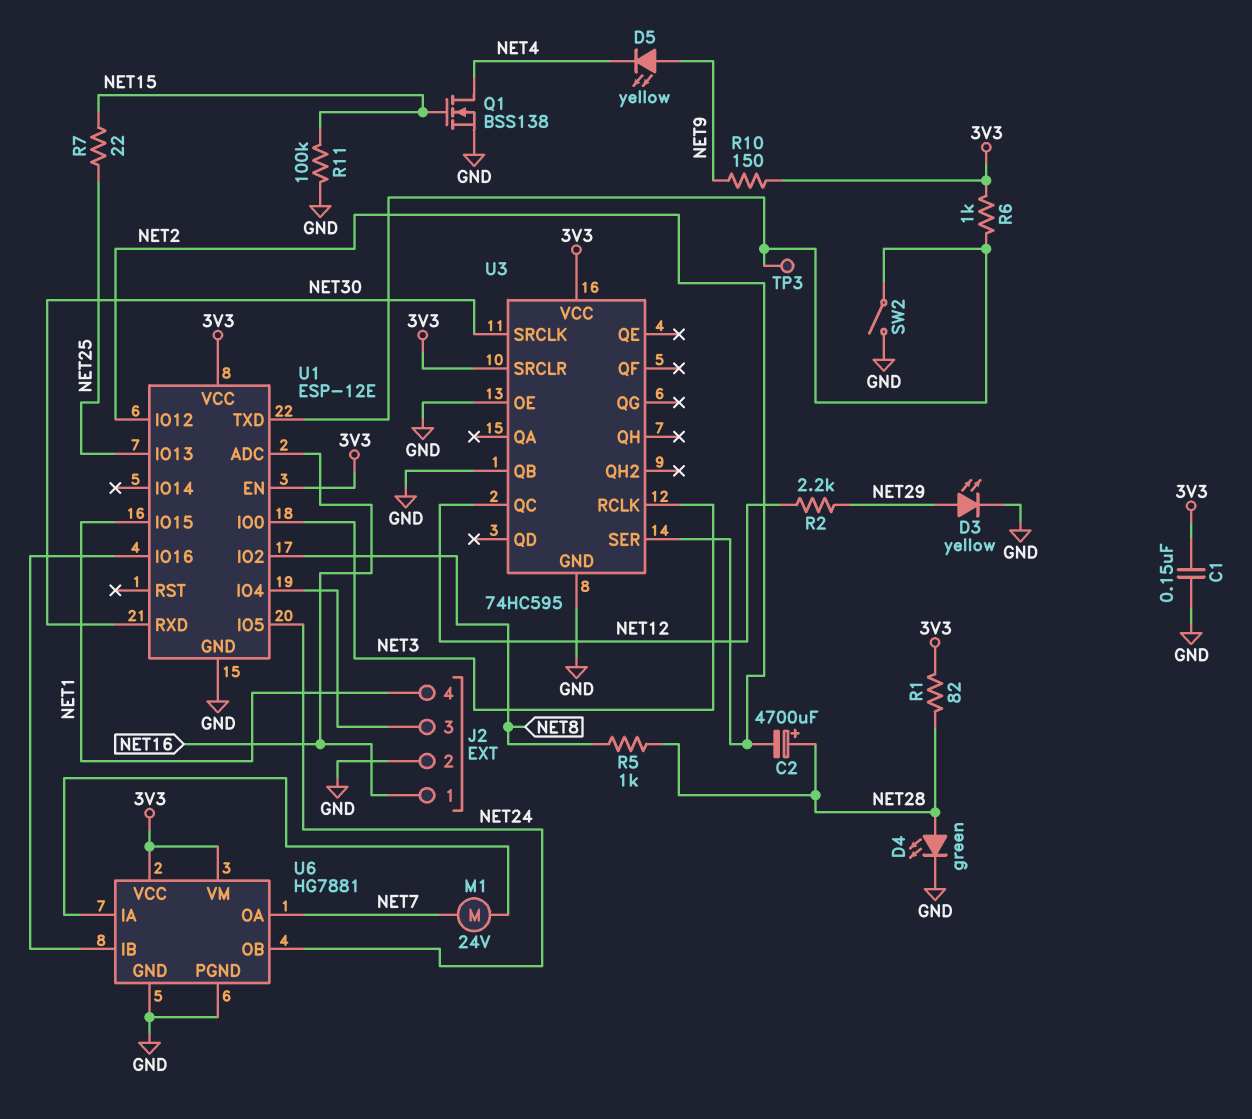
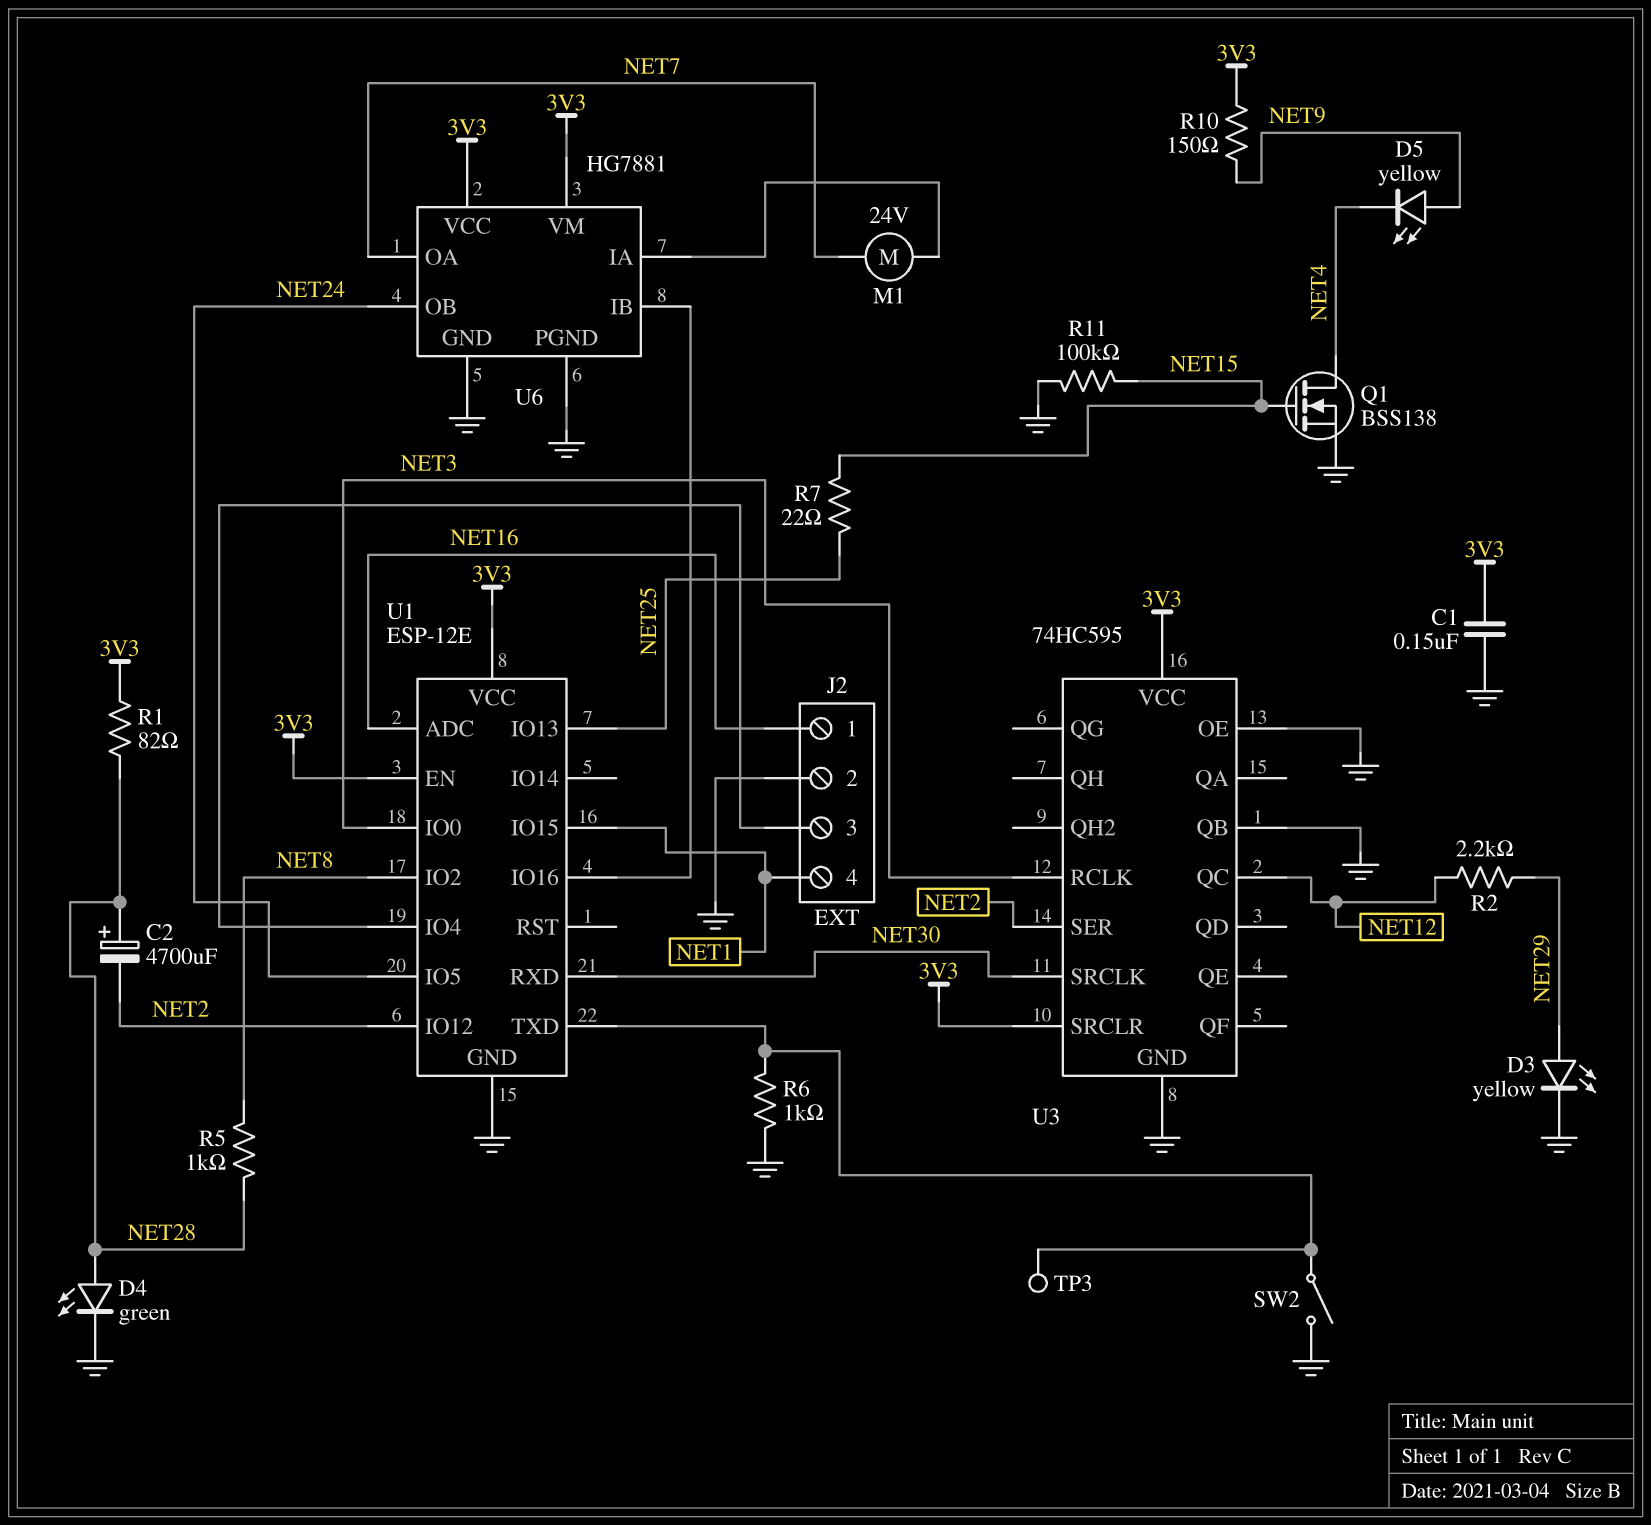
R6: 1k (3V3, U1/TXD) -> 1k (GND, U1/TXD)

